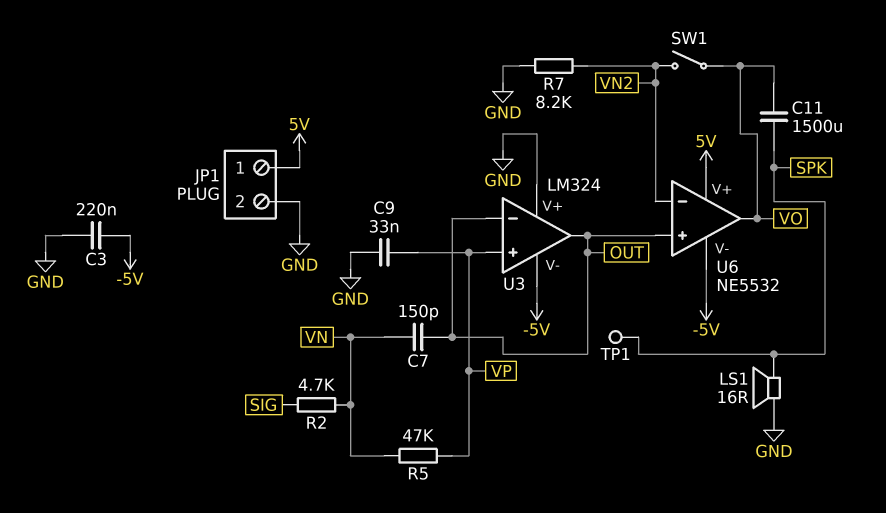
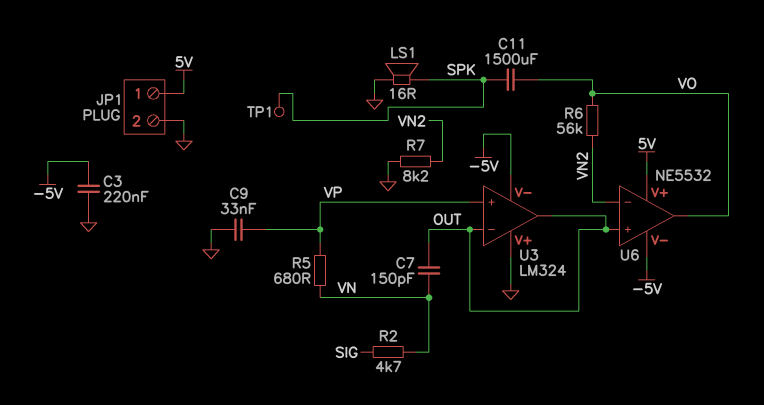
R5: 47k (VN, VP) -> 680 (VN, VP)
R6: none -> 56k (VN2, VO)
SW1: switch (VN2, VO) -> none

